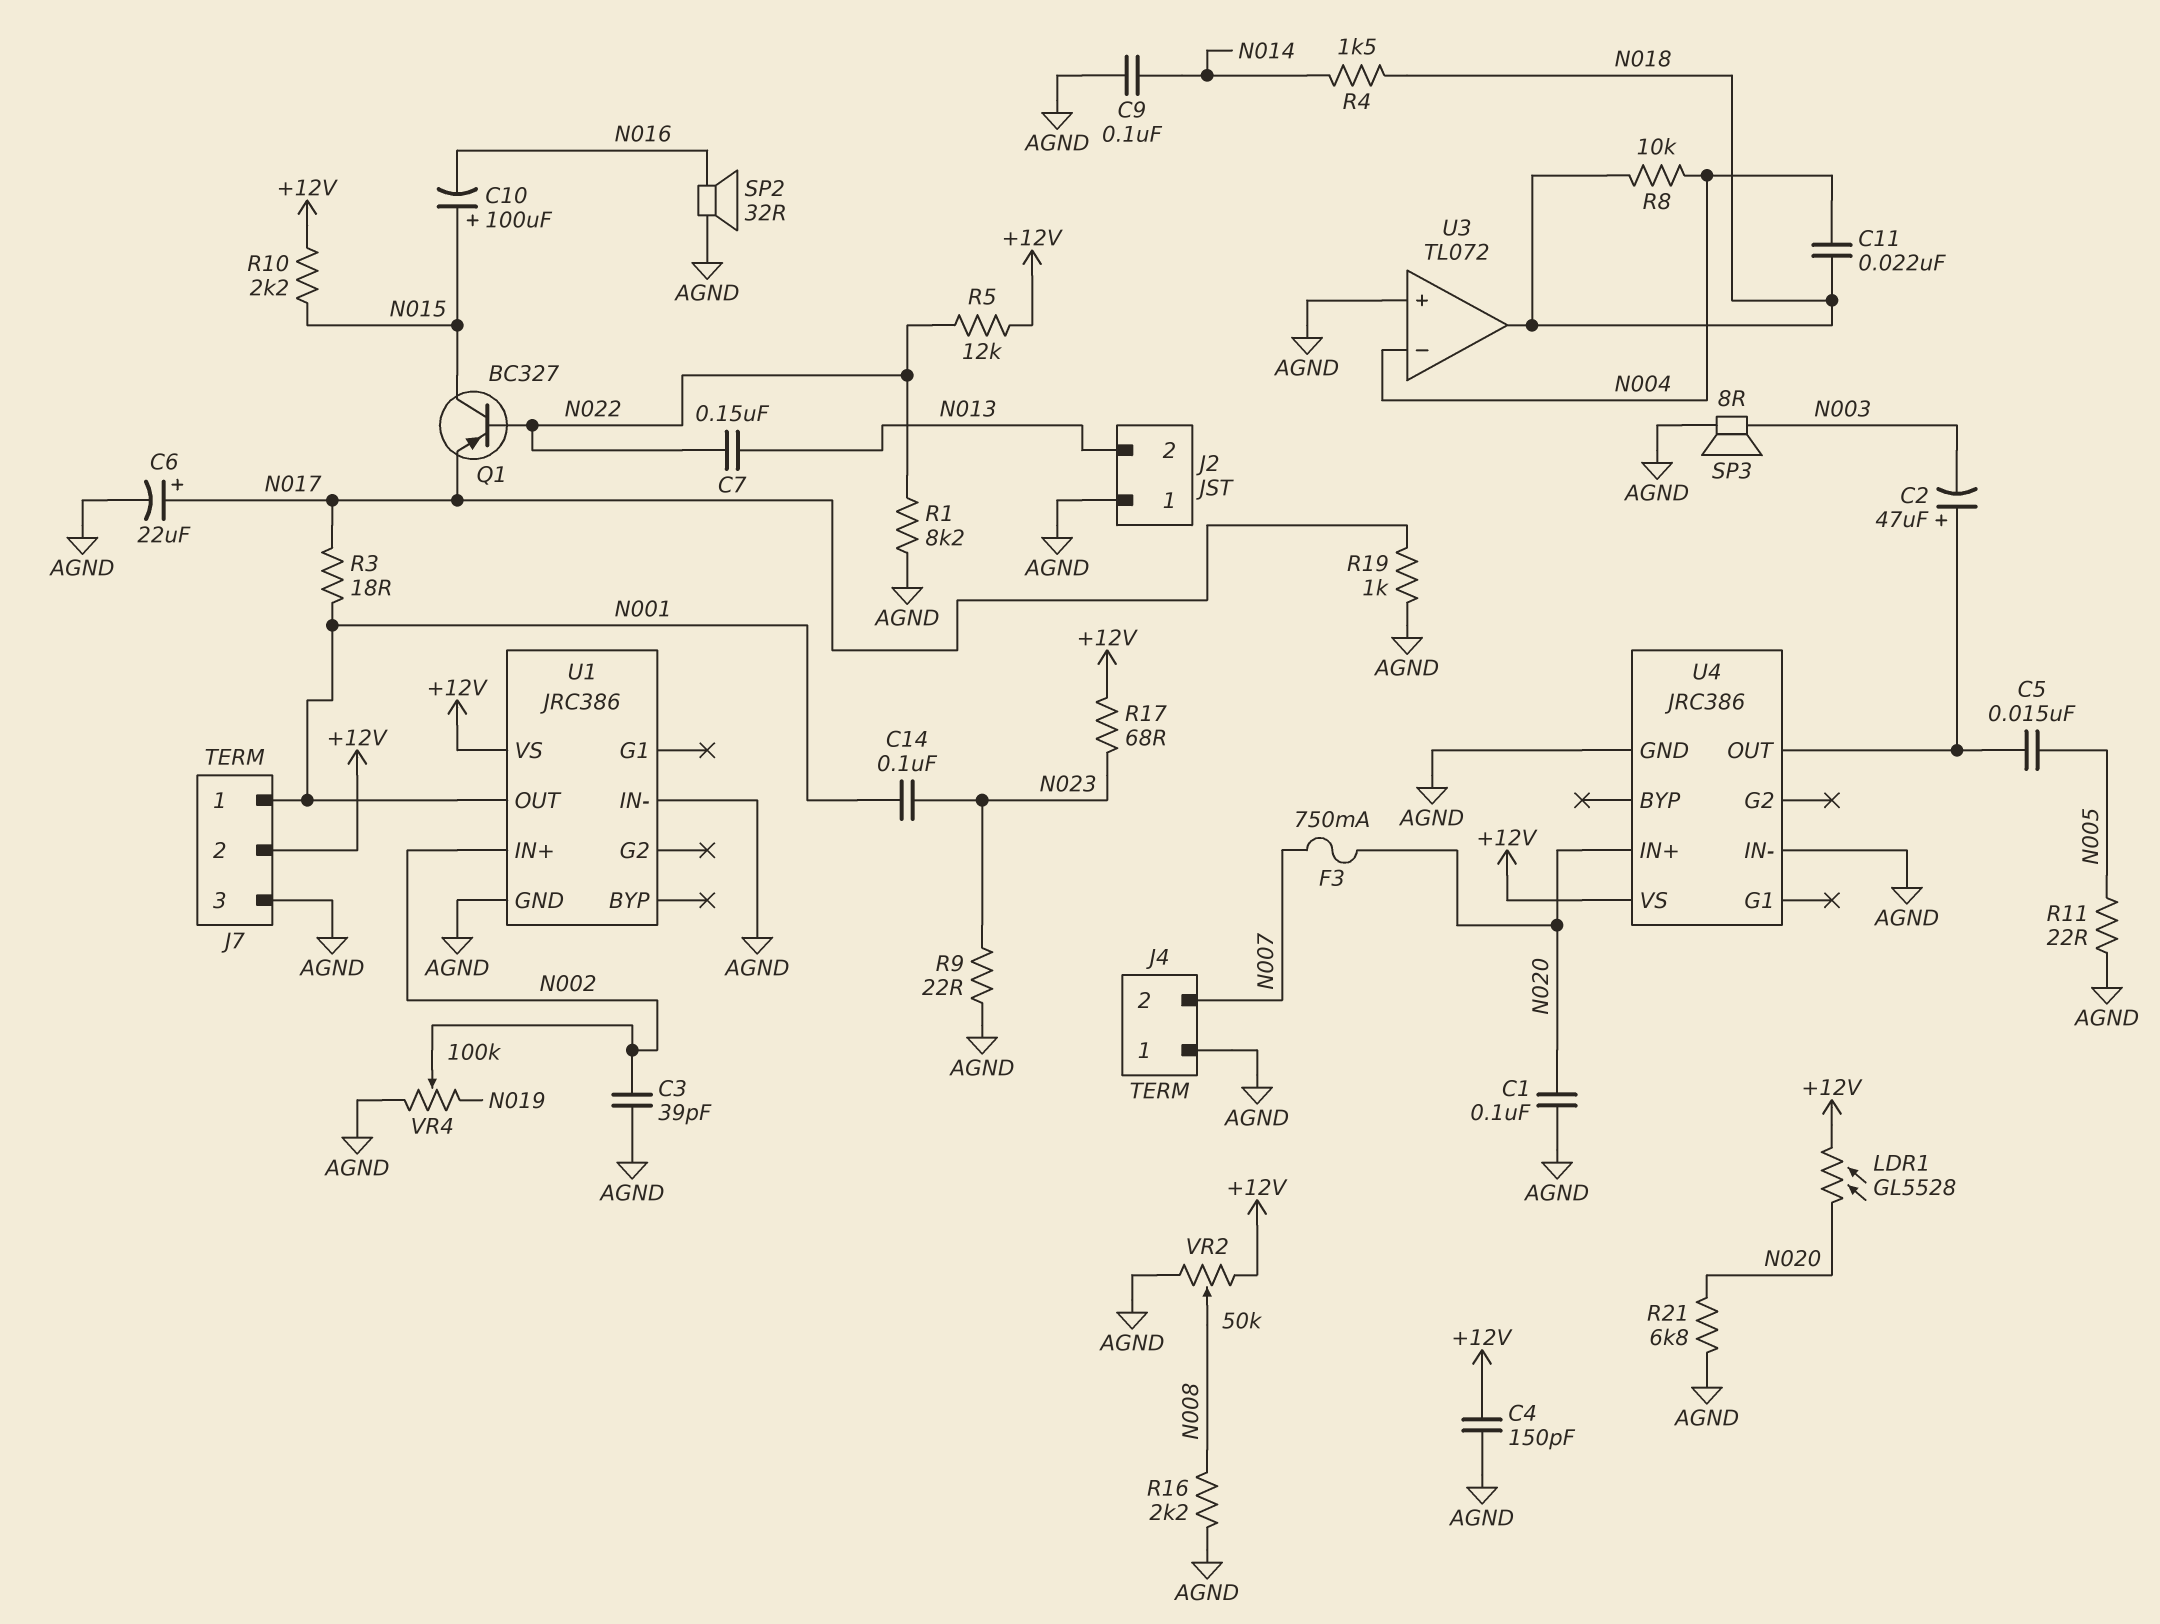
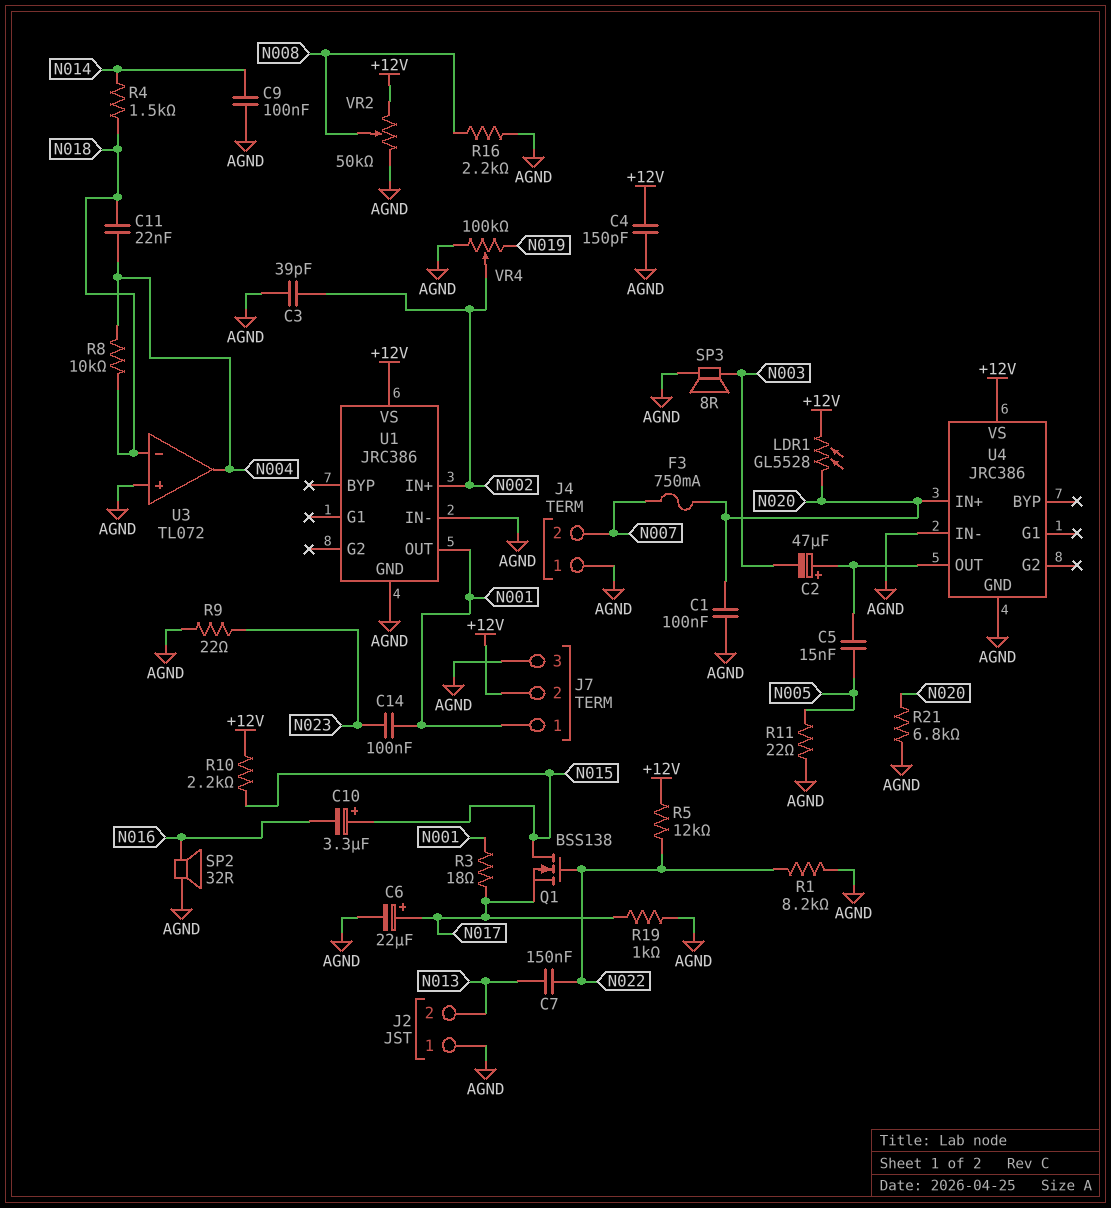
C10: 100uF (plus N015, minus N016) -> 3.3uF (plus N015, minus N016)
Q1: PNP BC327 (B N022, C N015, E N017) -> NMOS BSS138 (G N022, D N015, S N017)
R17: 68 (+12V, N023) -> none
U3 pin in-: N004 -> N018
U3 pin out: N018 -> N004

